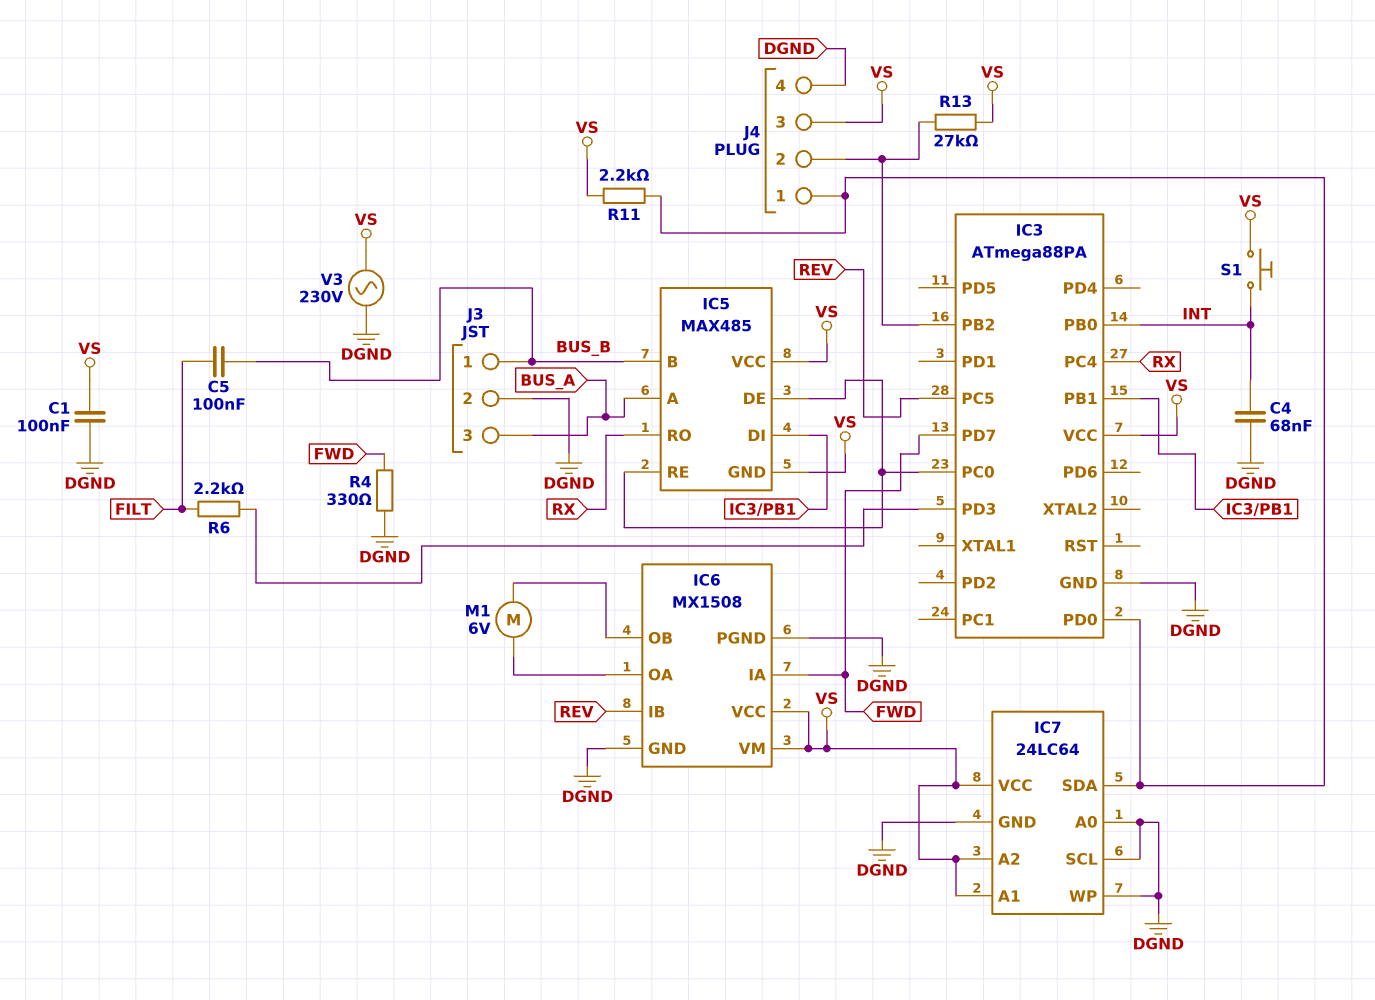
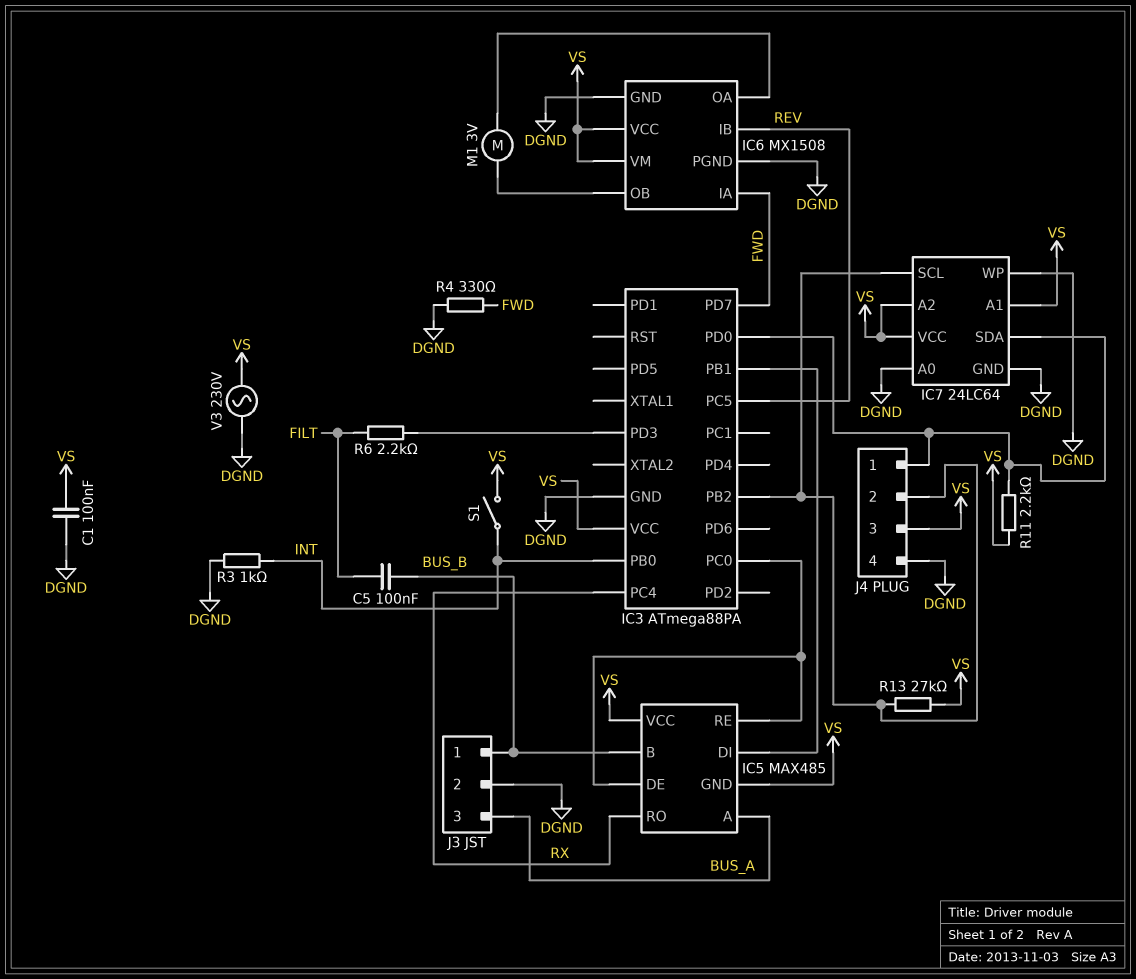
C4: 68nF (DGND, INT) -> none
IC7 pin SCL: DGND -> IC3/PB2
M1: motor 6V (IC6/OA, IC6/OB) -> motor 3V (IC6/OA, IC6/OB)
R3: none -> 1k (DGND, INT)
S1: button (INT, VS) -> switch (INT, VS)

